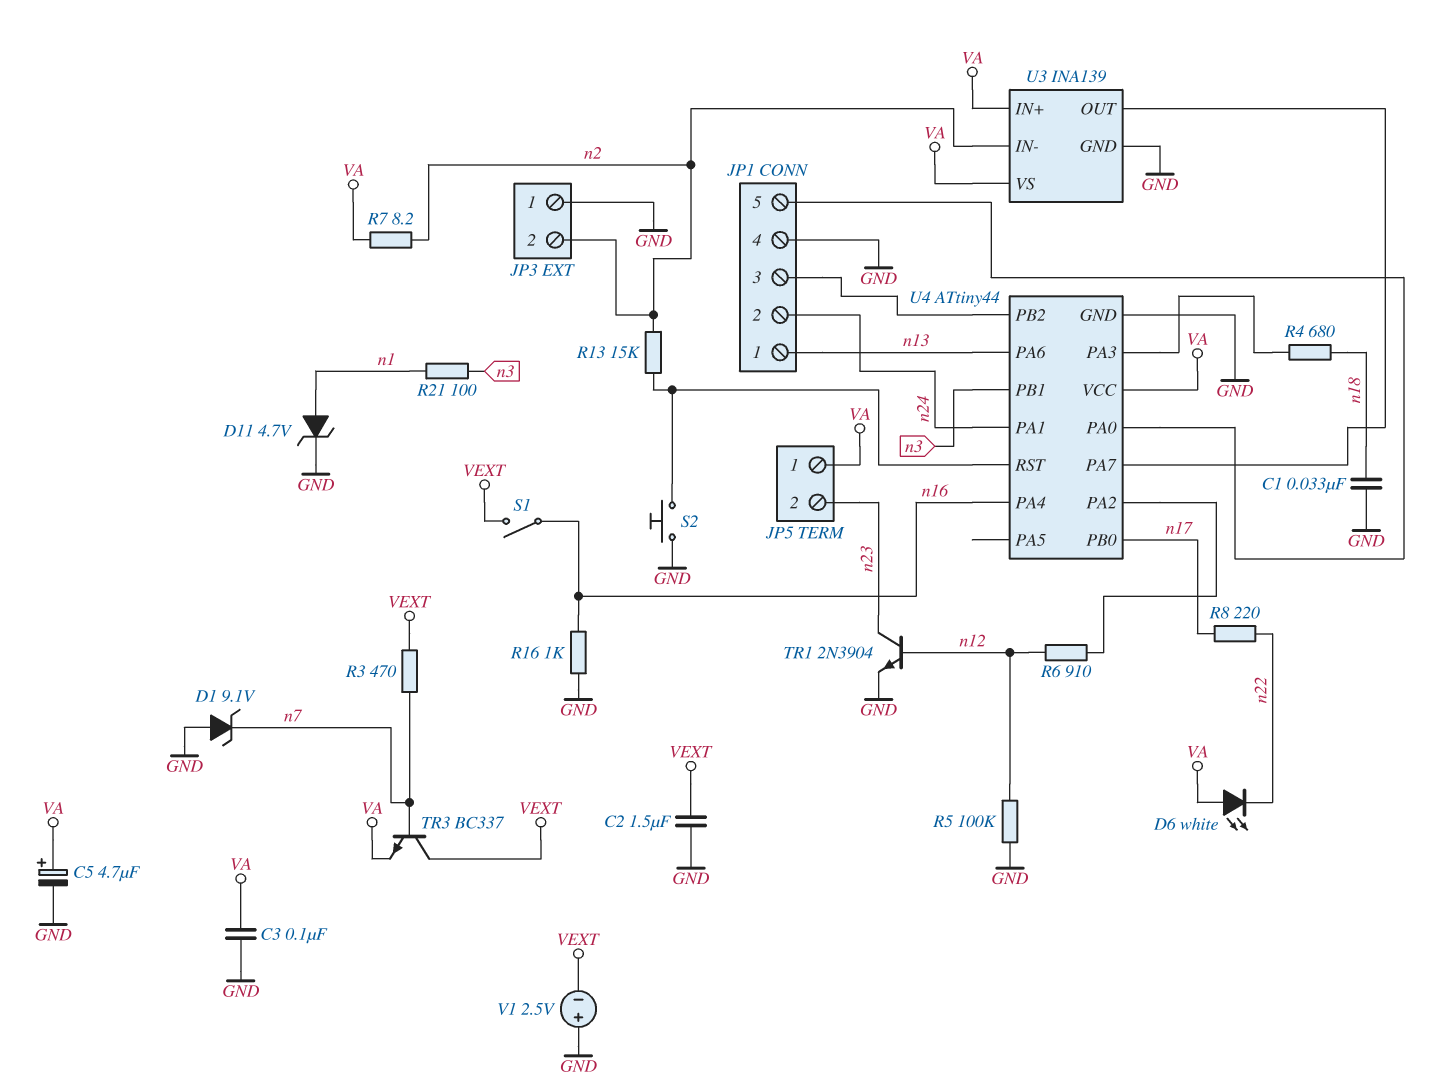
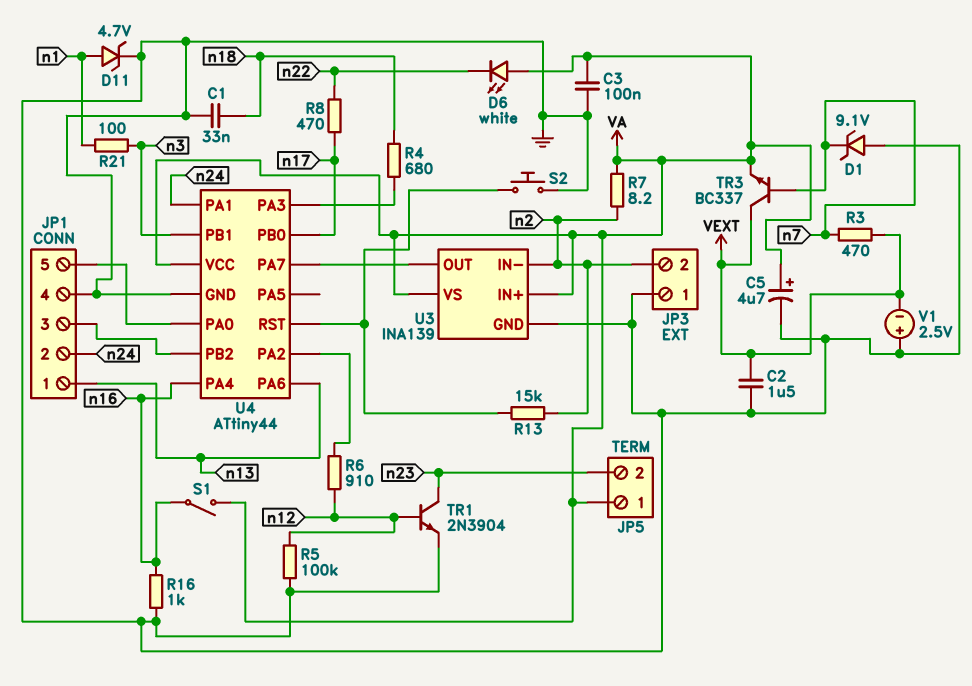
R8: 220 (n17, n22) -> 470 (n17, n22)
S1: switch (VEXT, n16) -> switch (VA, n16)

